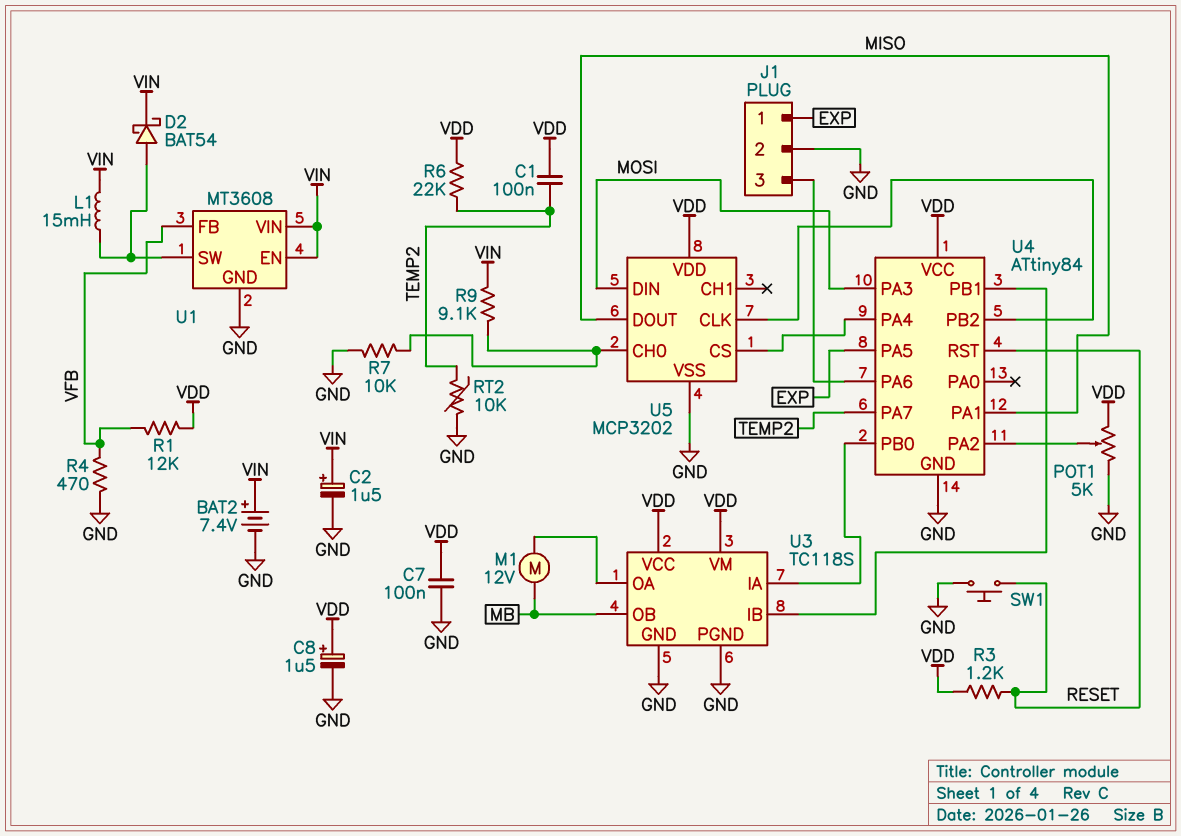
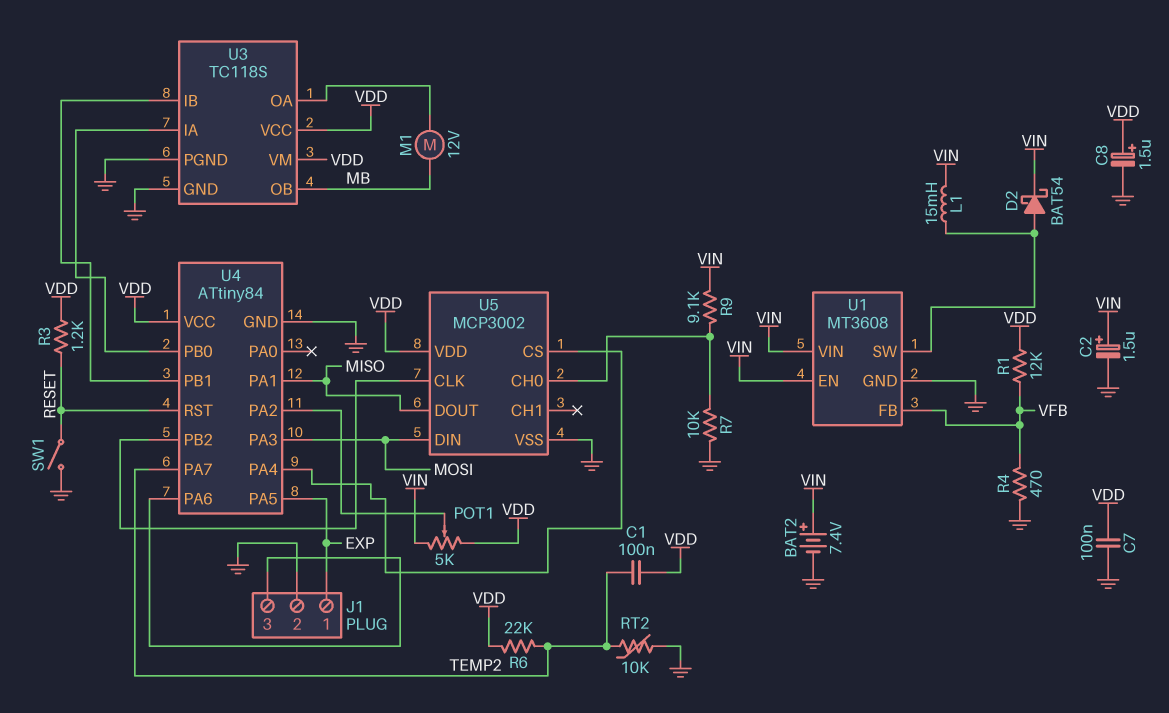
POT1: 5k (GND, VDD, wiper U4/PA2) -> 5k (VDD, VIN, wiper U4/PA2)
SW1: button (GND, RESET) -> switch (GND, RESET)
U5: MCP3202 -> MCP3002

